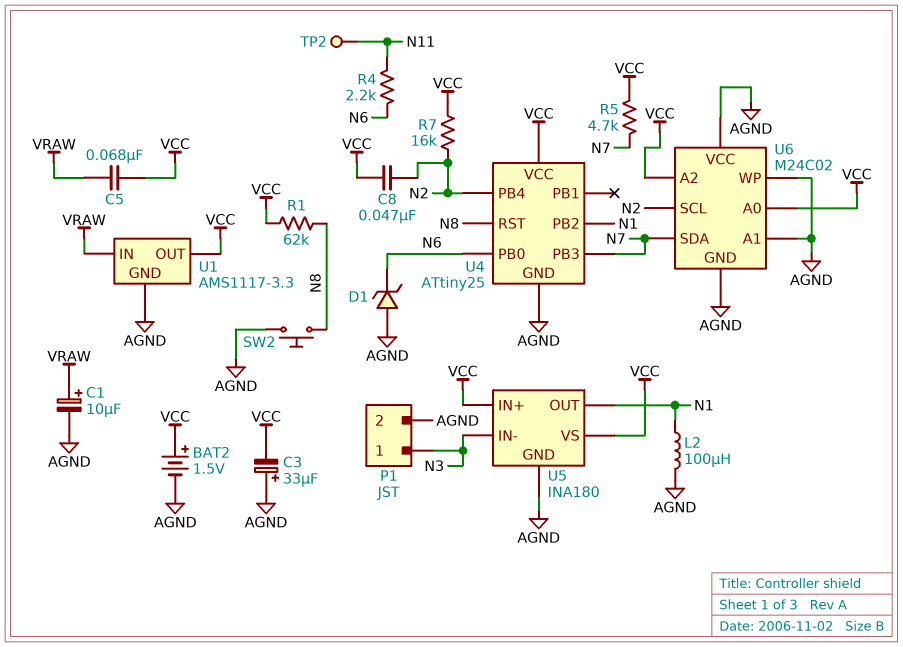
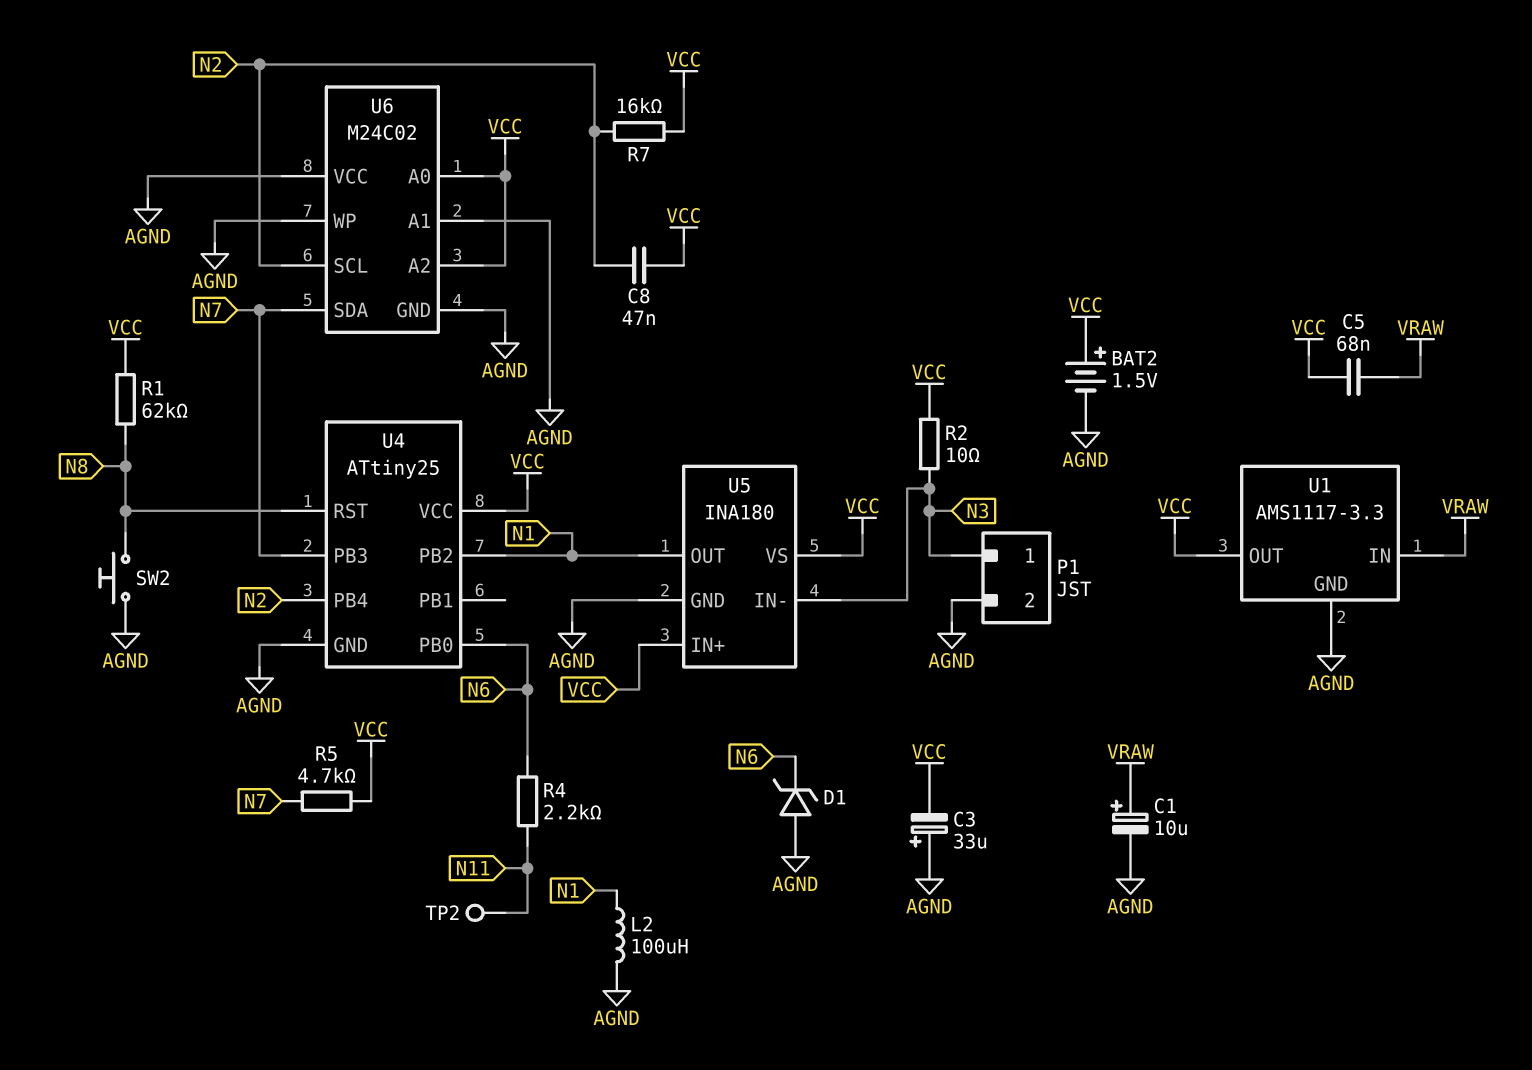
R2: none -> 10 (N3, VCC)

